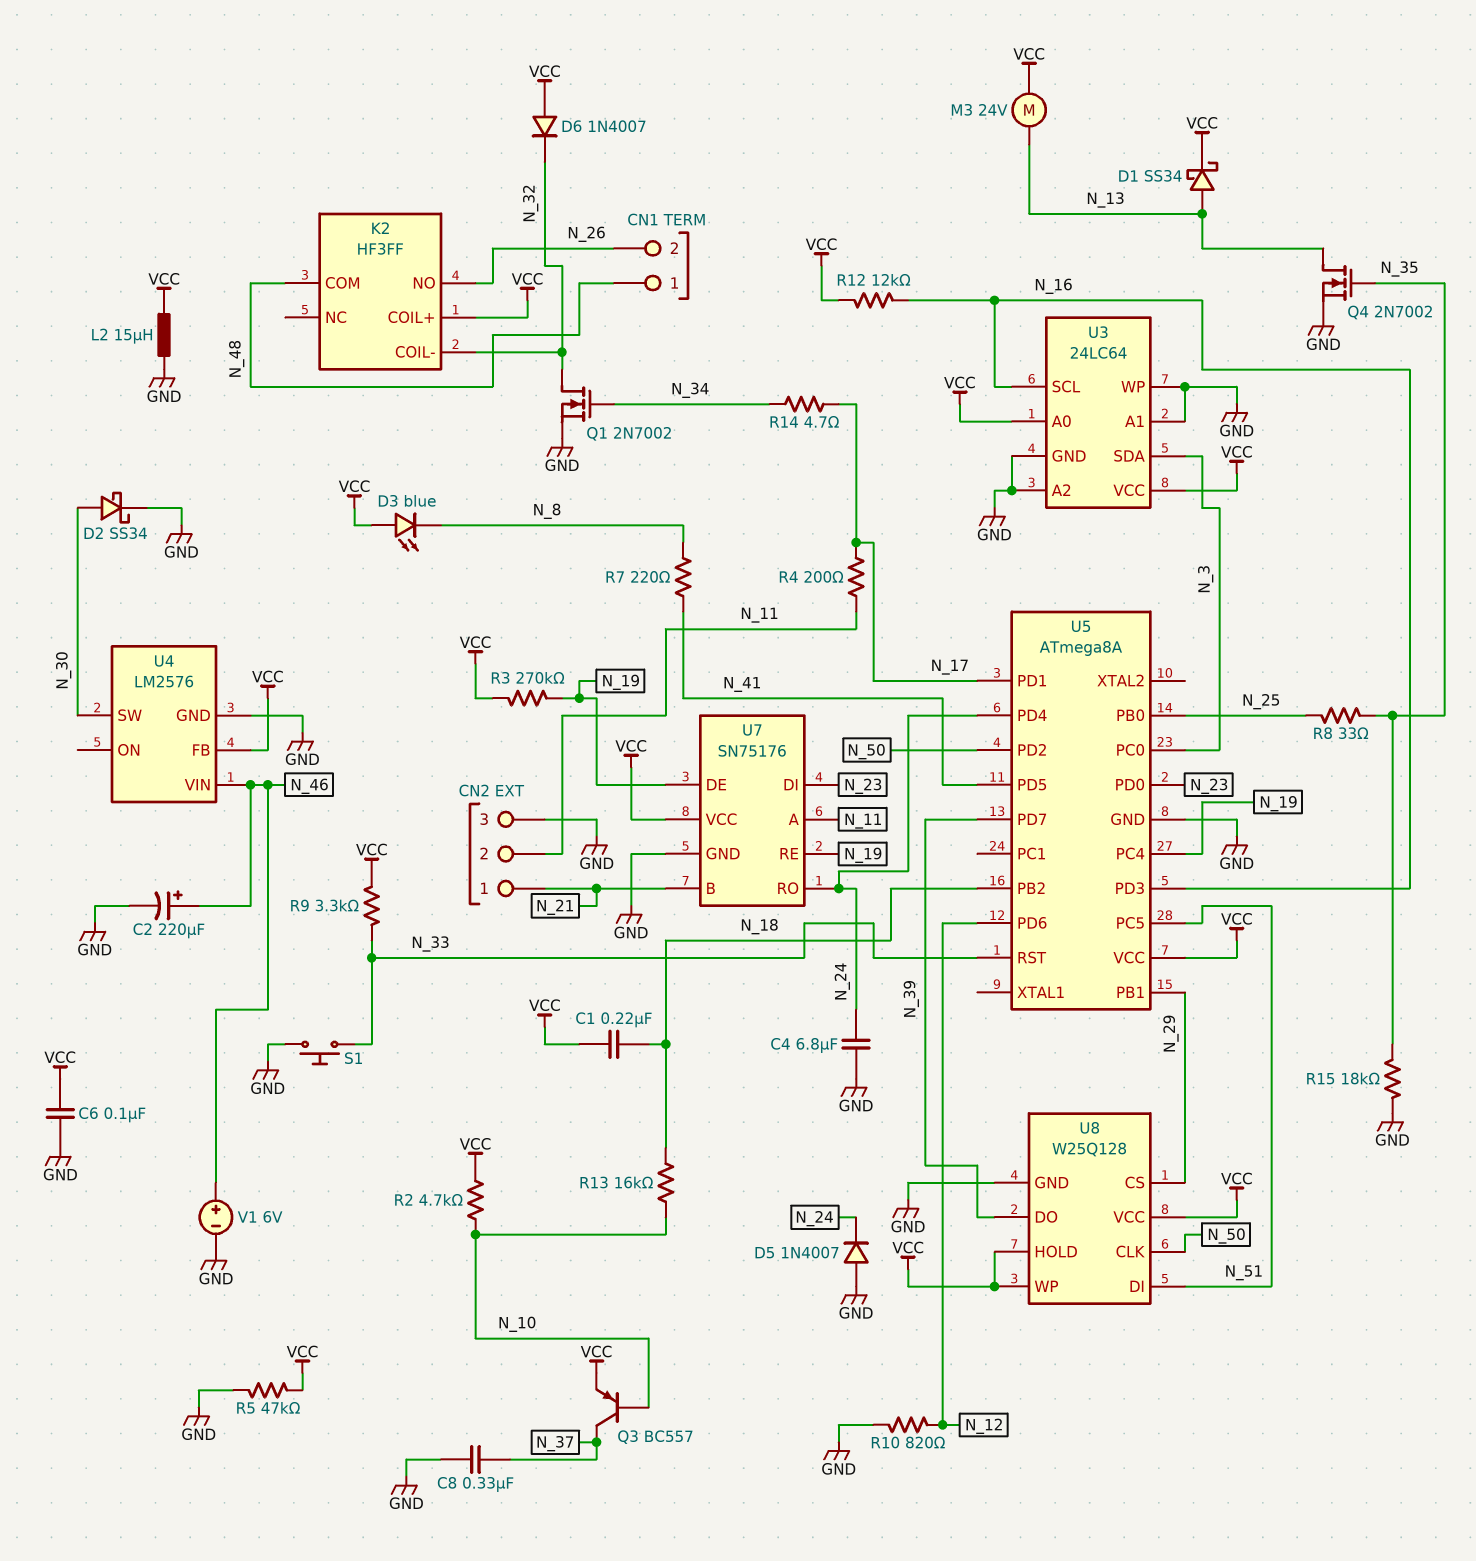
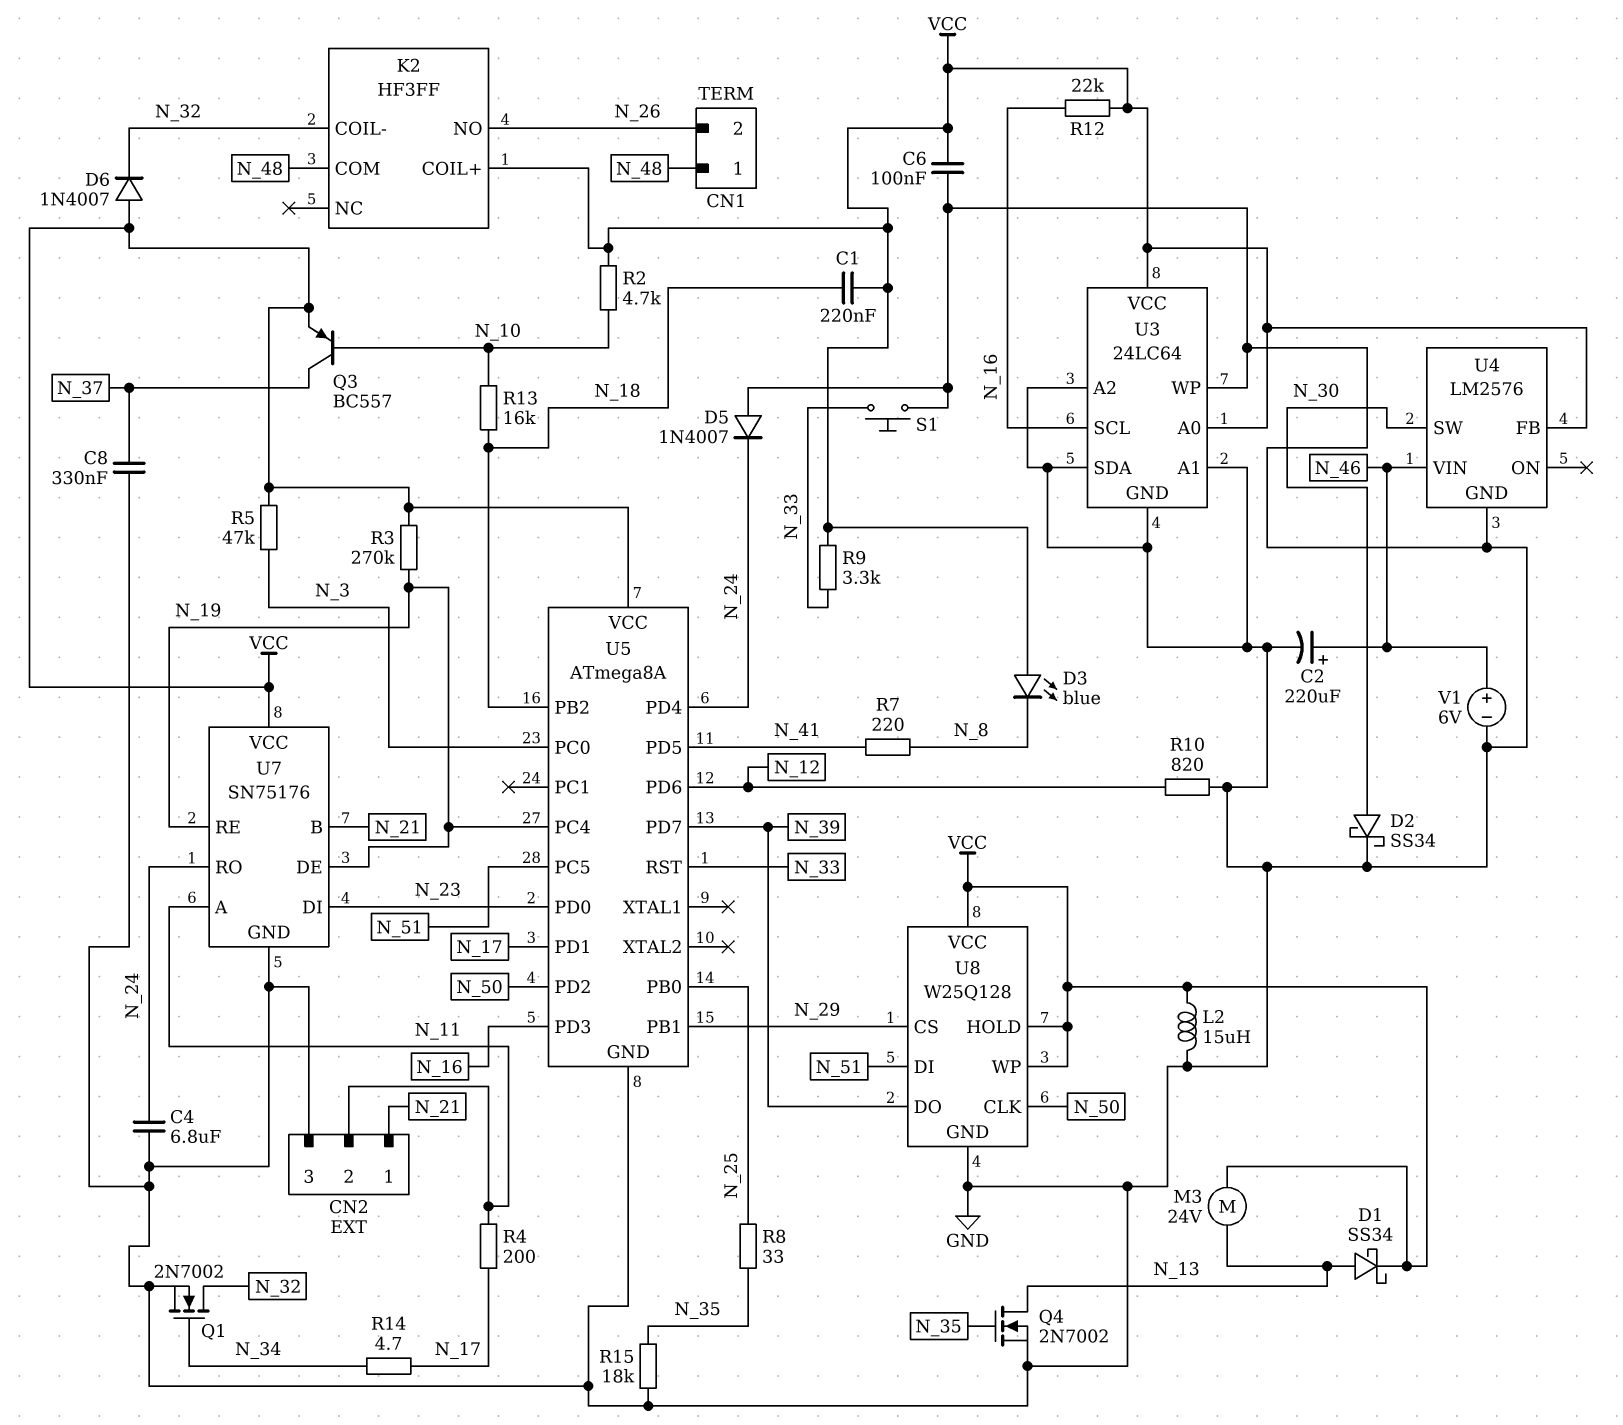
R5: 47k (GND, VCC) -> 47k (N_3, VCC)
R12: 12k (N_16, VCC) -> 22k (N_16, VCC)
U3 pin SDA: N_3 -> GND

